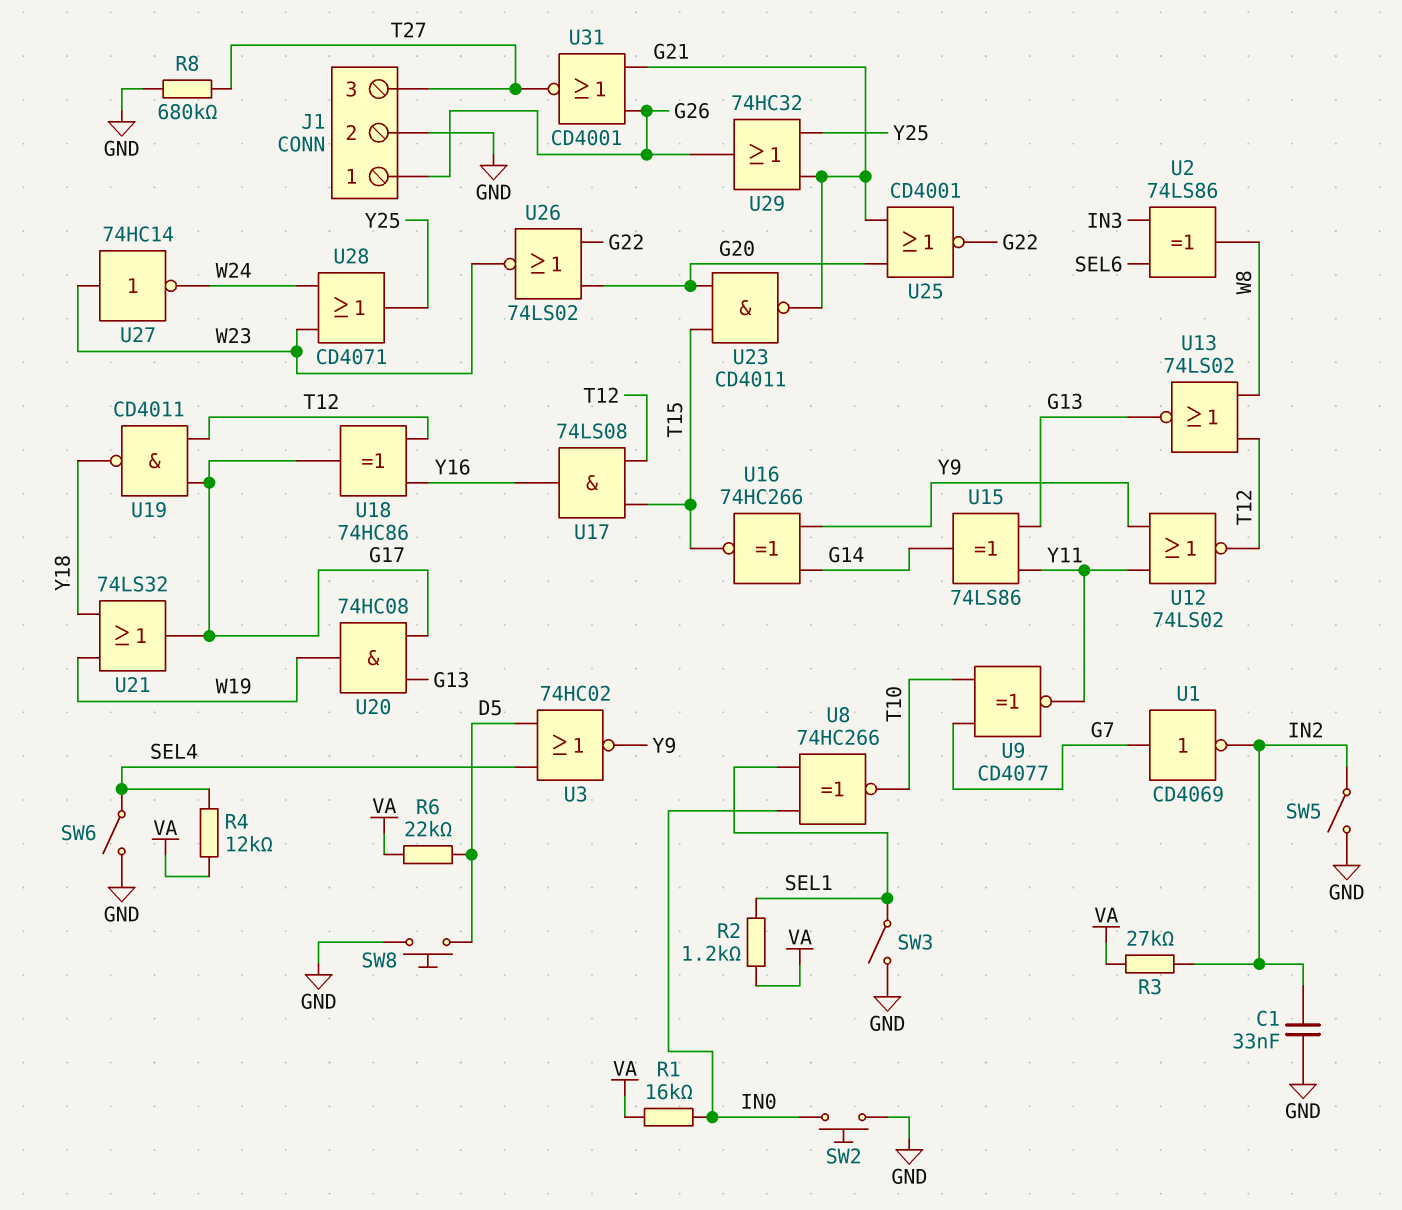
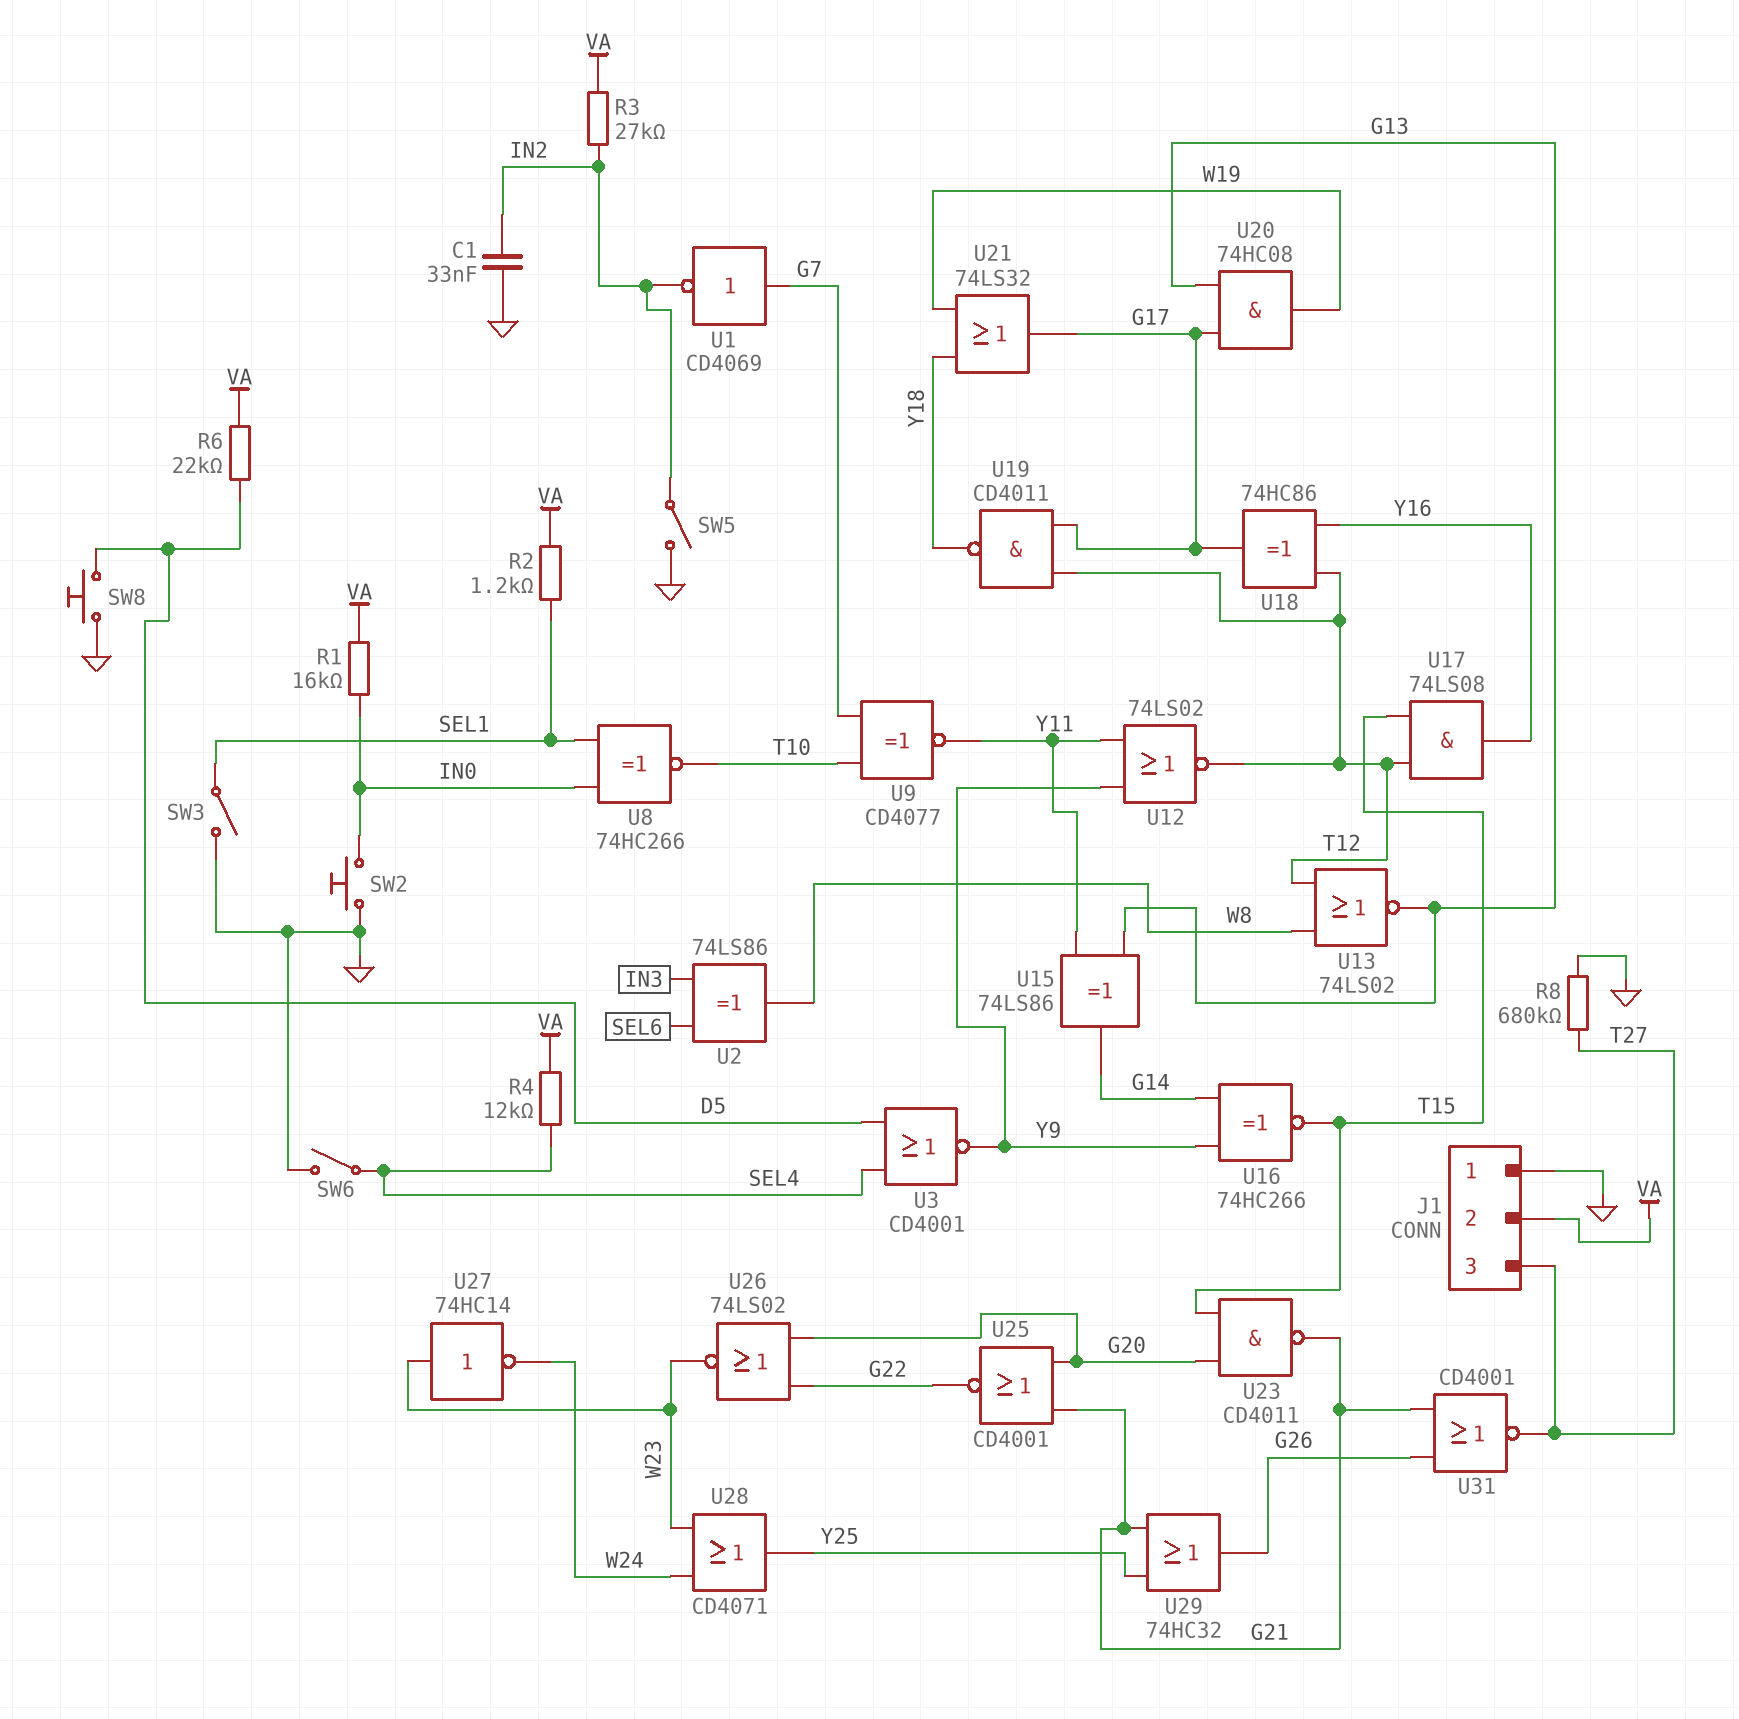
J1 pin 1: G26 -> GND
J1 pin 2: GND -> VA
U3: NOR 74HC02 (in D5, in SEL4, out Y9) -> NOR CD4001 (in D5, in SEL4, out Y9)

